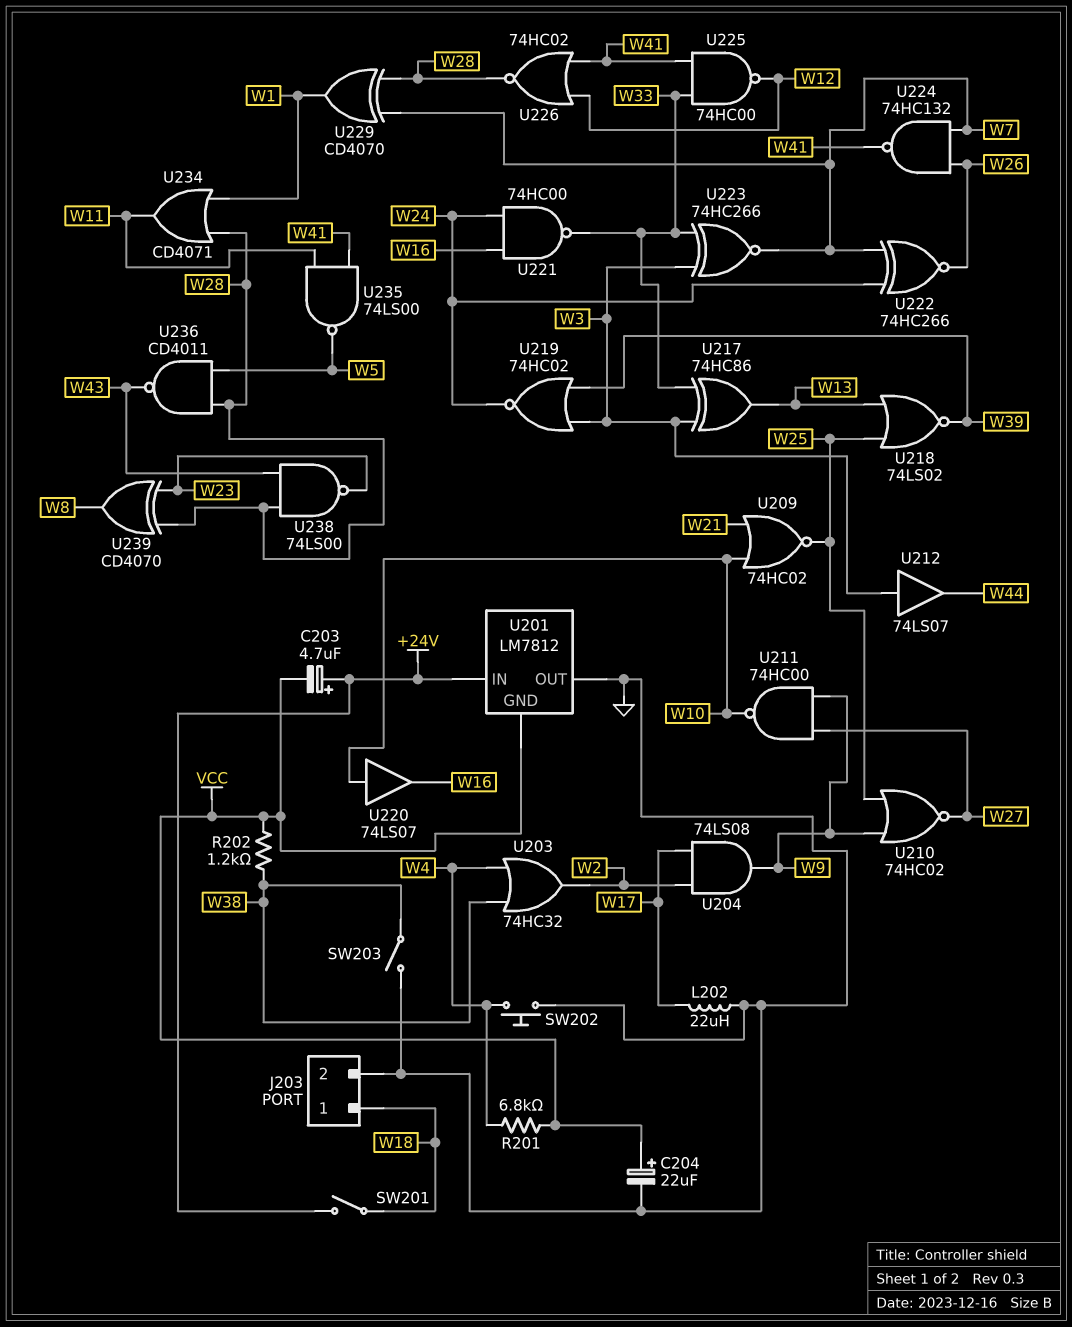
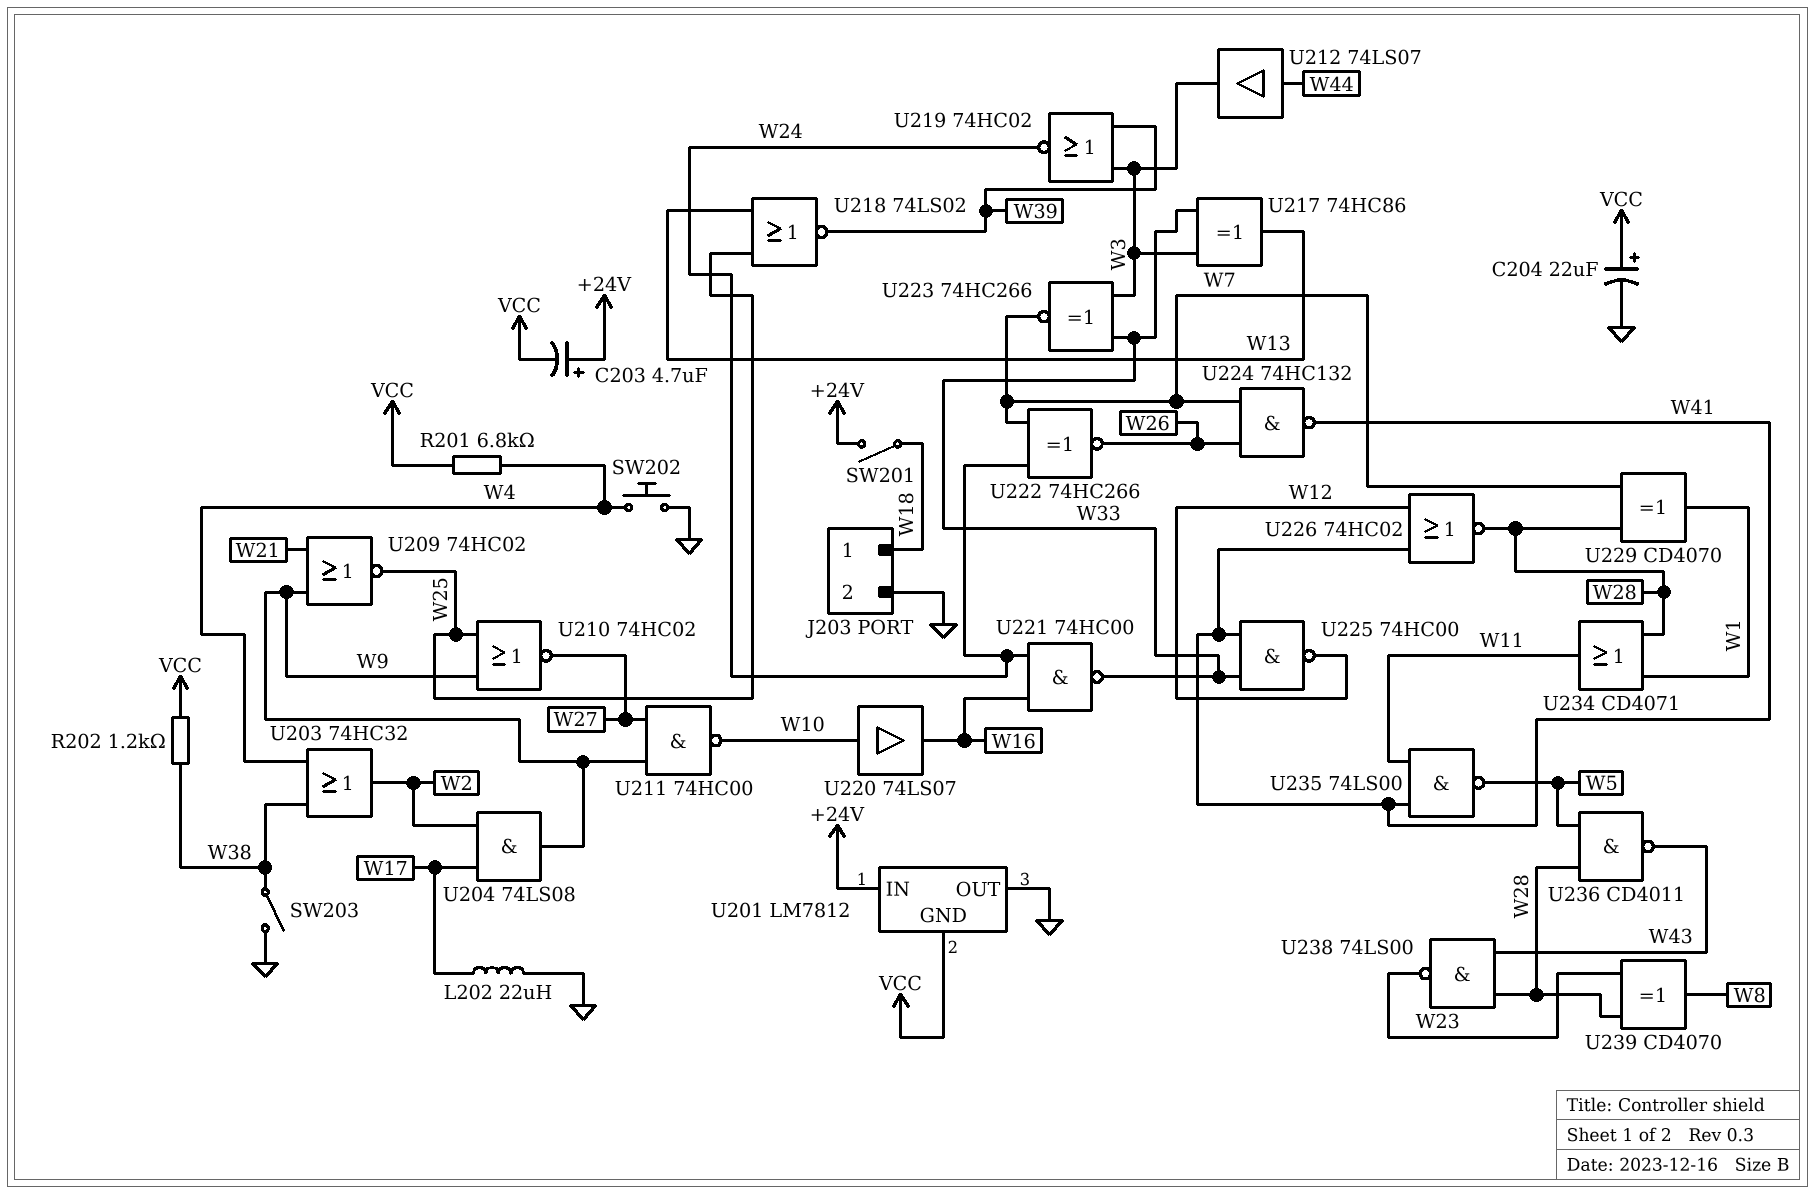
U209: NOR 74HC02 (in W10, in W21, out W25) -> NOR 74HC02 (in W9, in W21, out W25)
U212: buffer 74LS07 (in W3, out W44) -> buffer 74LS07 (in W44, out W3)

